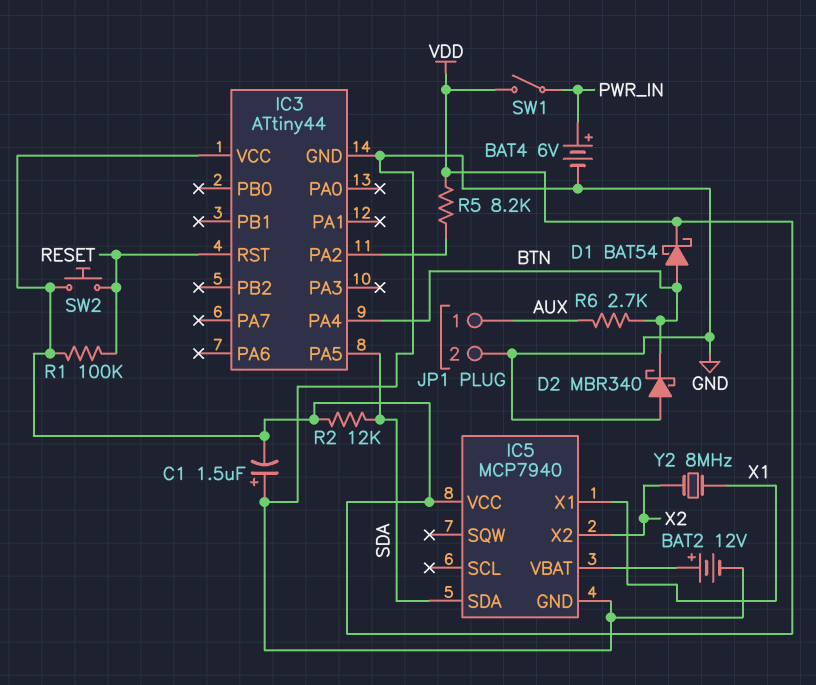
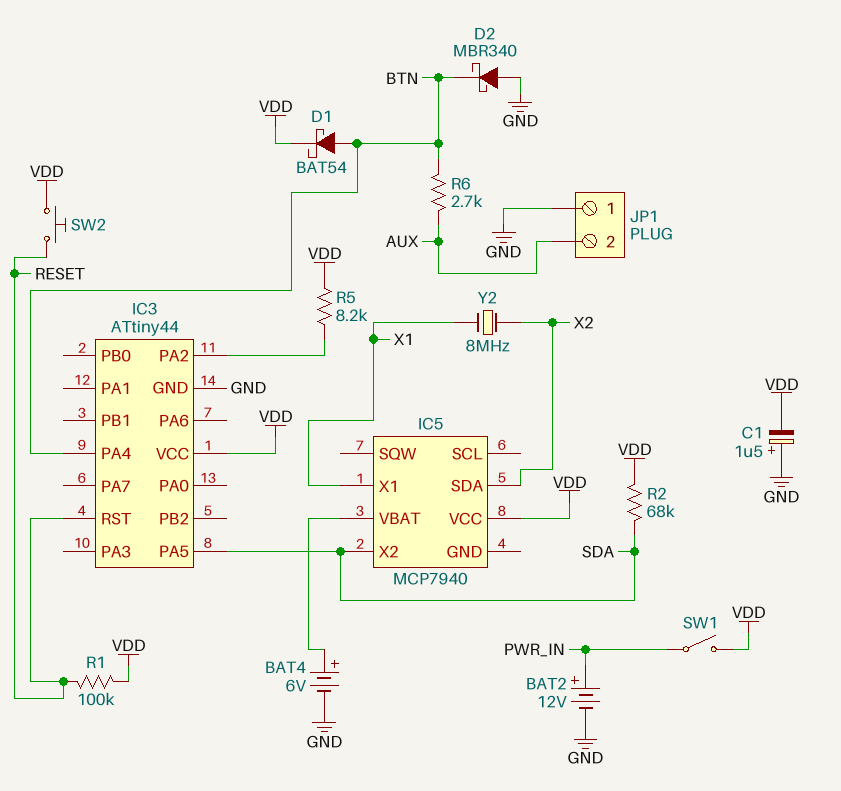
BAT2: 12V (plus IC5/VBAT, minus GND) -> 12V (plus PWR_IN, minus GND)
BAT4: 6V (plus PWR_IN, minus GND) -> 6V (plus IC5/VBAT, minus GND)
IC5 pin GND: GND -> none
IC5 pin SDA: SDA -> X2
IC5 pin X2: X2 -> SDA
JP1 pin 1: AUX -> GND
JP1 pin 2: GND -> AUX
R2: 12k (SDA, VDD) -> 68k (SDA, VDD)

